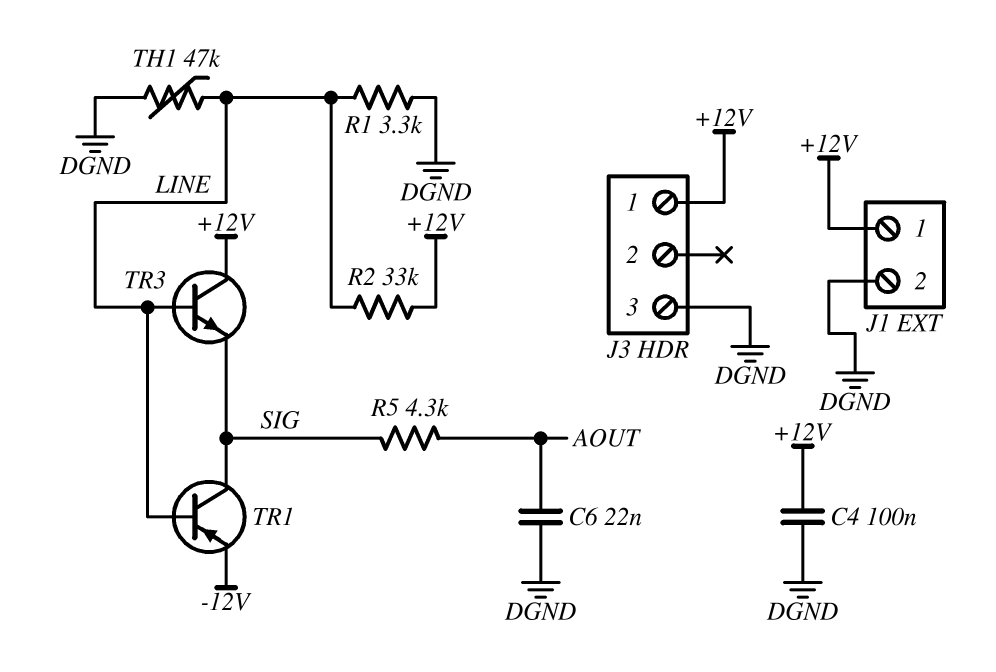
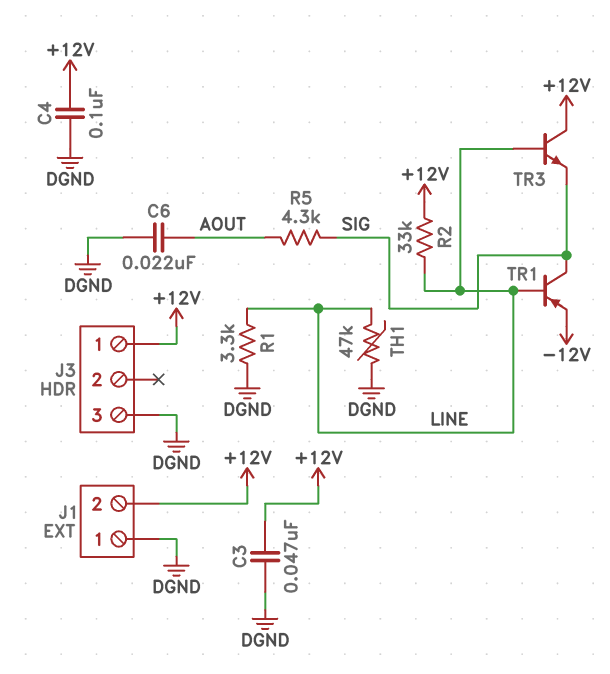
C3: none -> 47nF (+12V, DGND)
J1 pin 1: +12V -> DGND
J1 pin 2: DGND -> +12V

